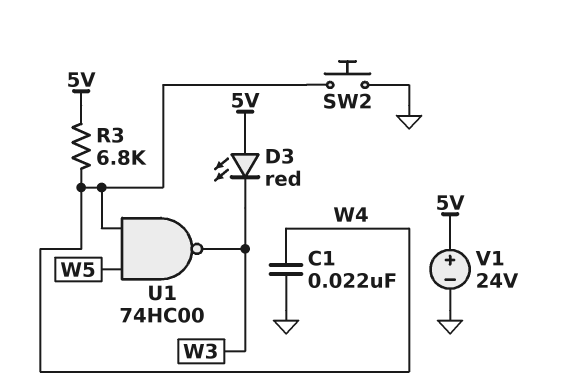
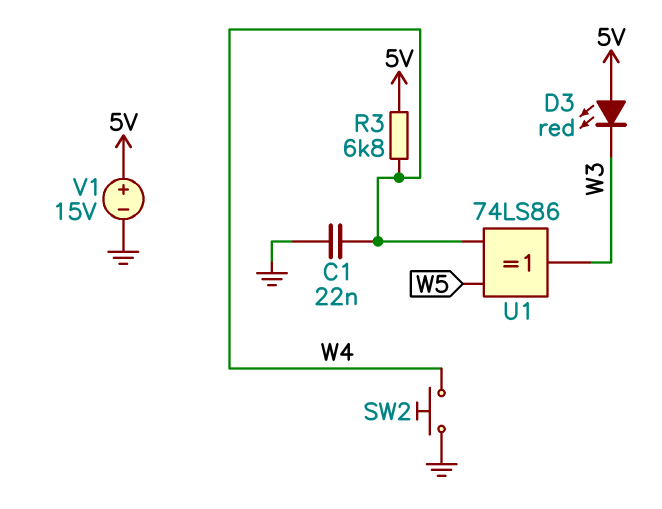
U1: NAND 74HC00 (in W4, in W5, out W3) -> XOR 74LS86 (in W4, in W5, out W3)
V1: 24V (plus 5V, minus GND) -> 15V (plus 5V, minus GND)

